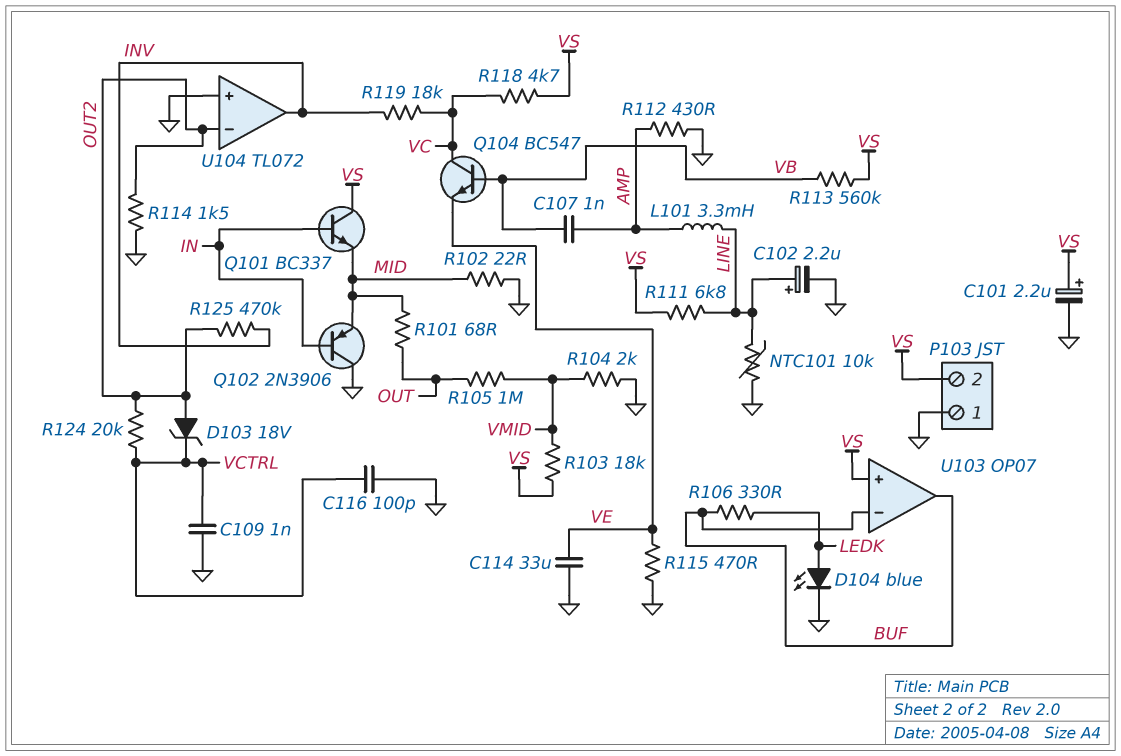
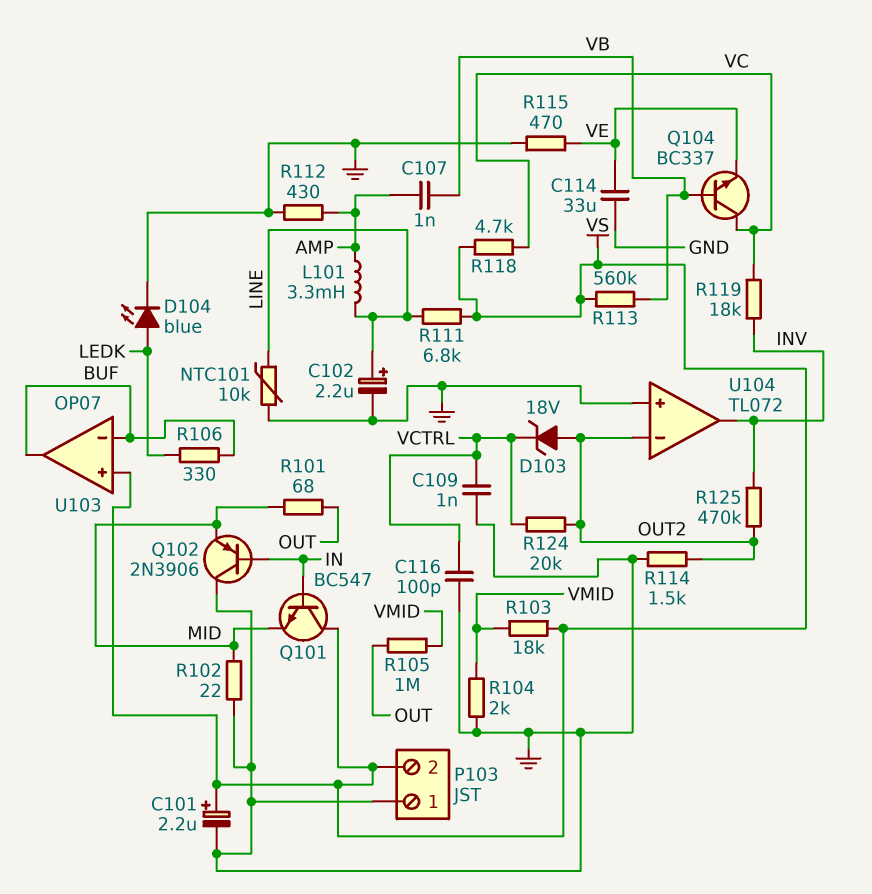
Q101: NPN BC337 (B IN, C VS, E MID) -> NPN BC547 (B IN, C VS, E MID)
Q104: NPN BC547 (B VB, C VC, E VE) -> NPN BC337 (B VB, C VC, E VE)

